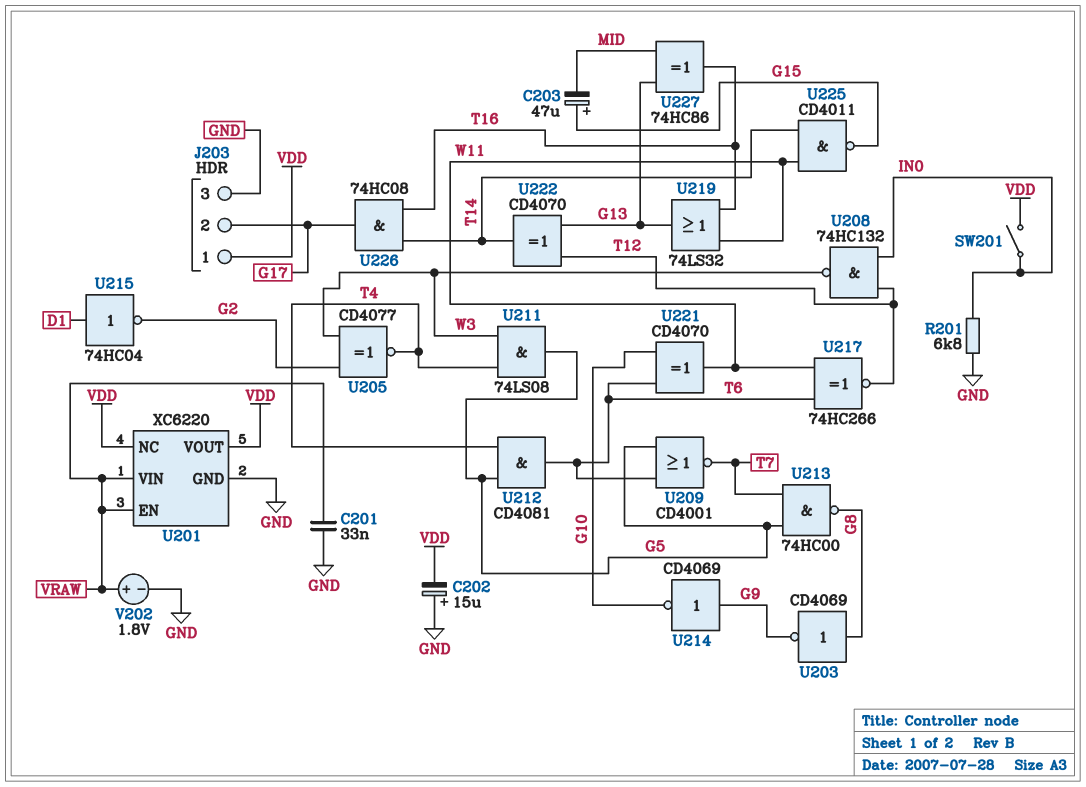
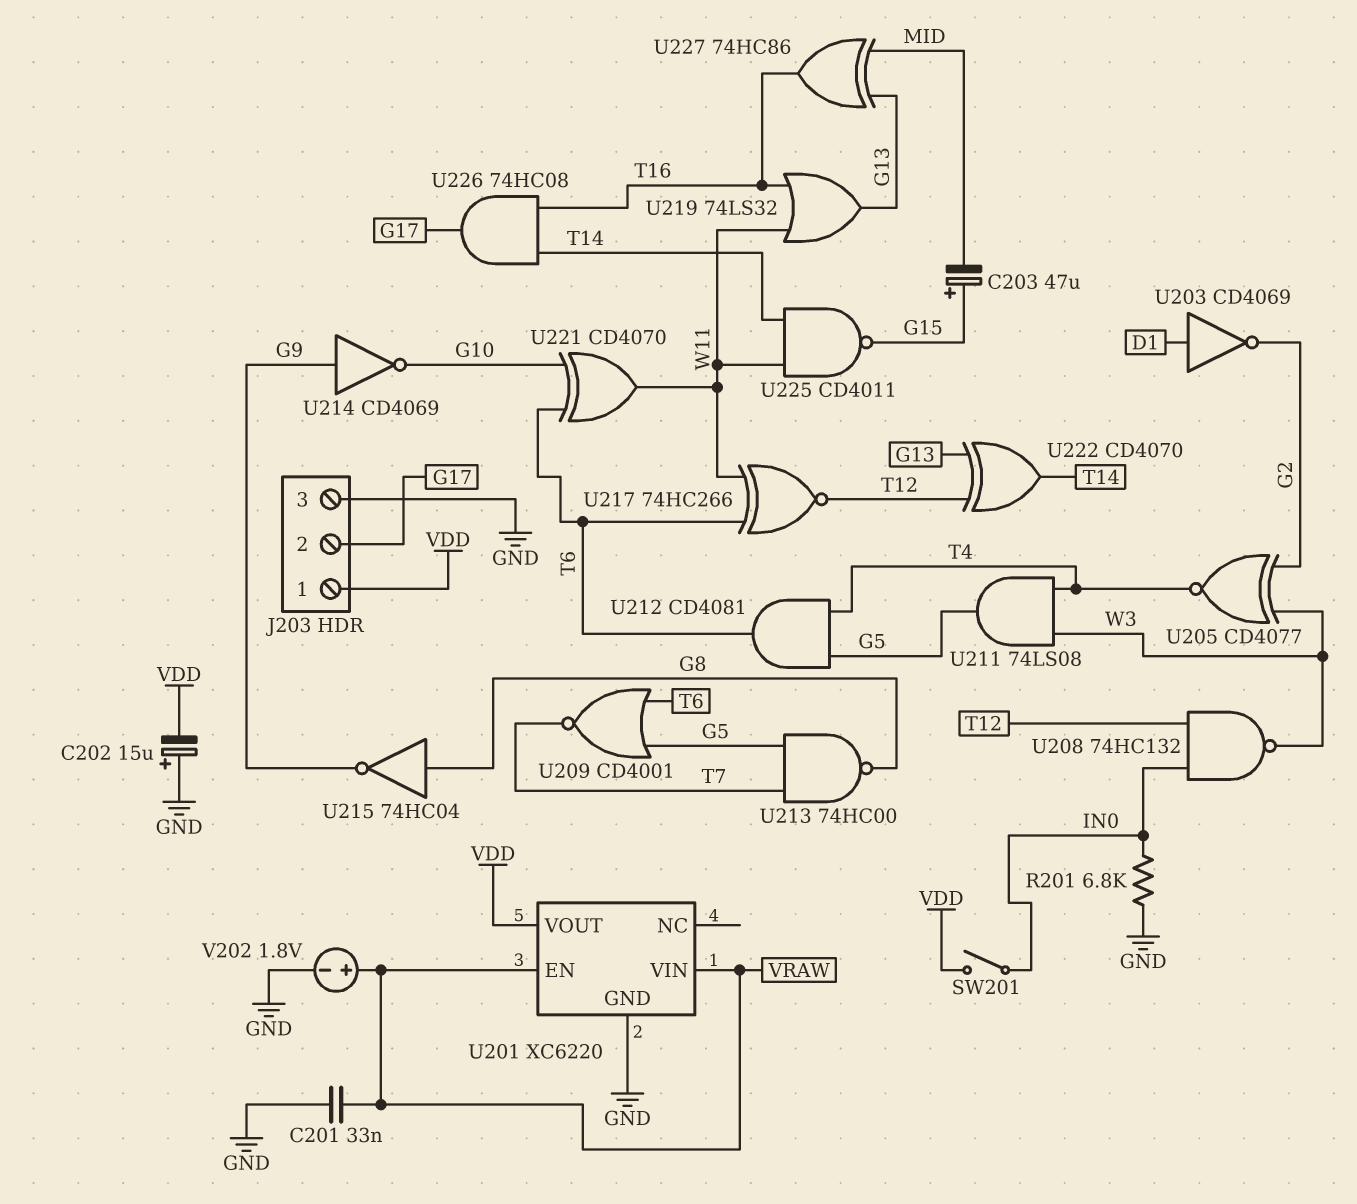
U201 pin NC: VDD -> none
U203: NOT CD4069 (in G8, out G9) -> NOT CD4069 (in D1, out G2)
U215: NOT 74HC04 (in D1, out G2) -> NOT 74HC04 (in G8, out G9)

